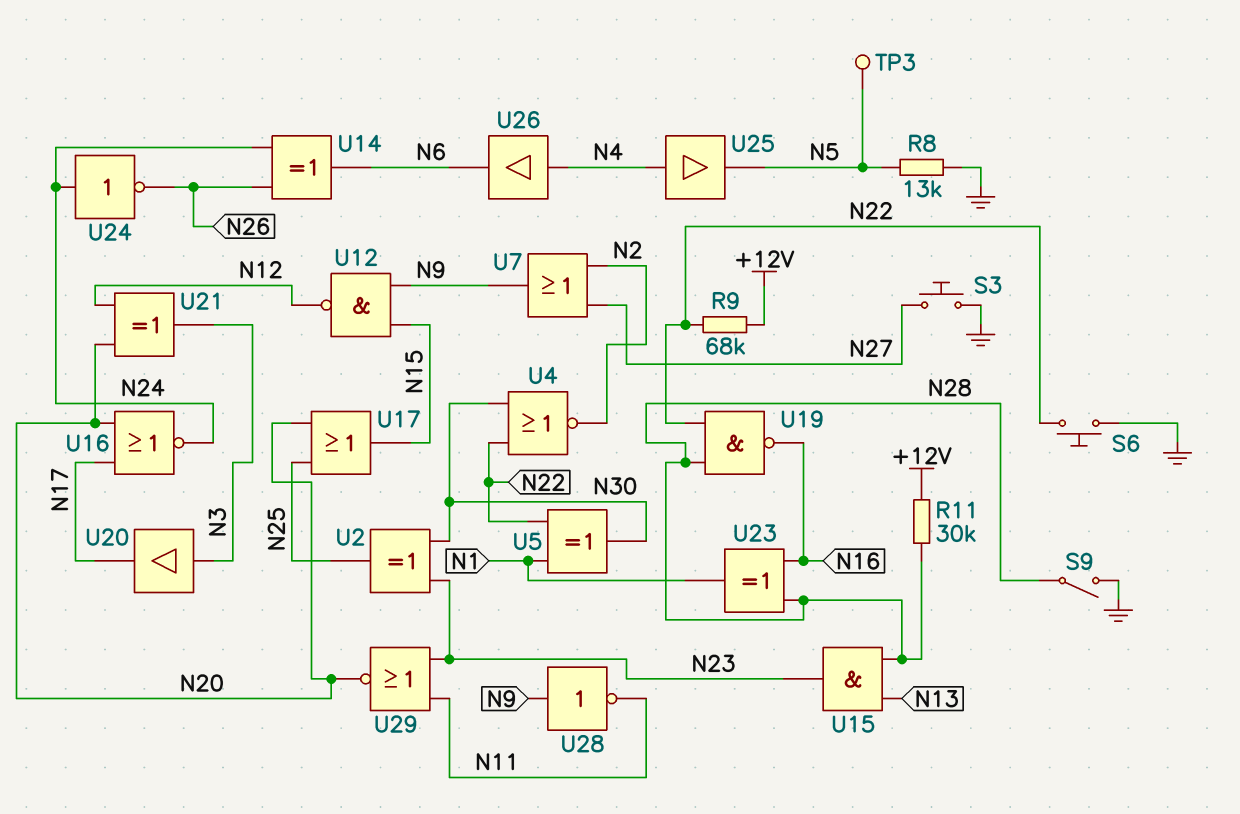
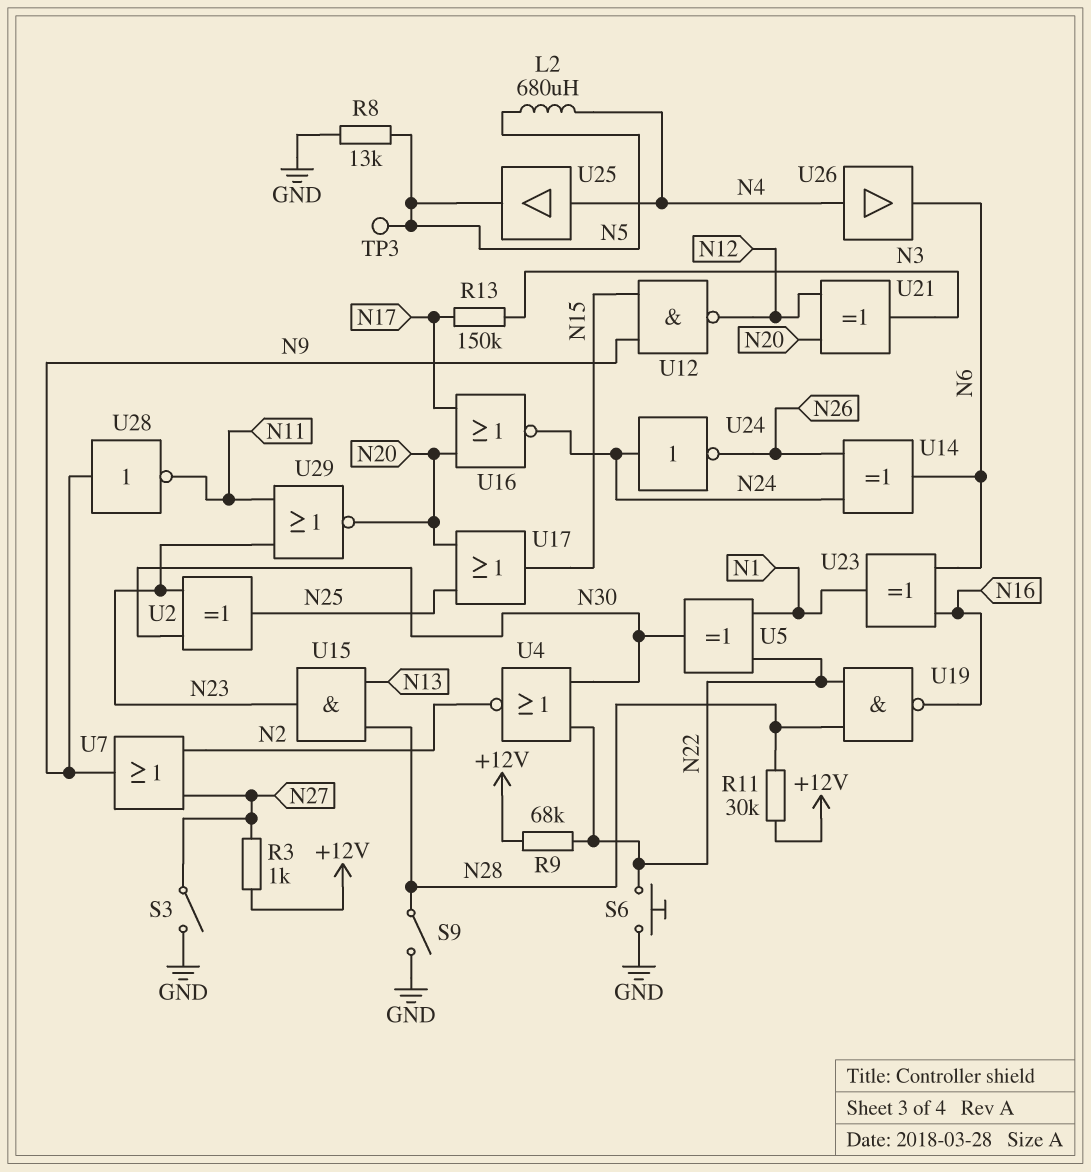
L2: none -> 680uH (N4, N5)
R3: none -> 1k (+12V, N27)
R13: none -> 150k (N3, N17)
S3: button (GND, N27) -> switch (GND, N27)
U20: buffer (in N3, out N17) -> none
U23: XOR (in N16, in N28, out N1) -> XOR (in N6, in N16, out N1)

